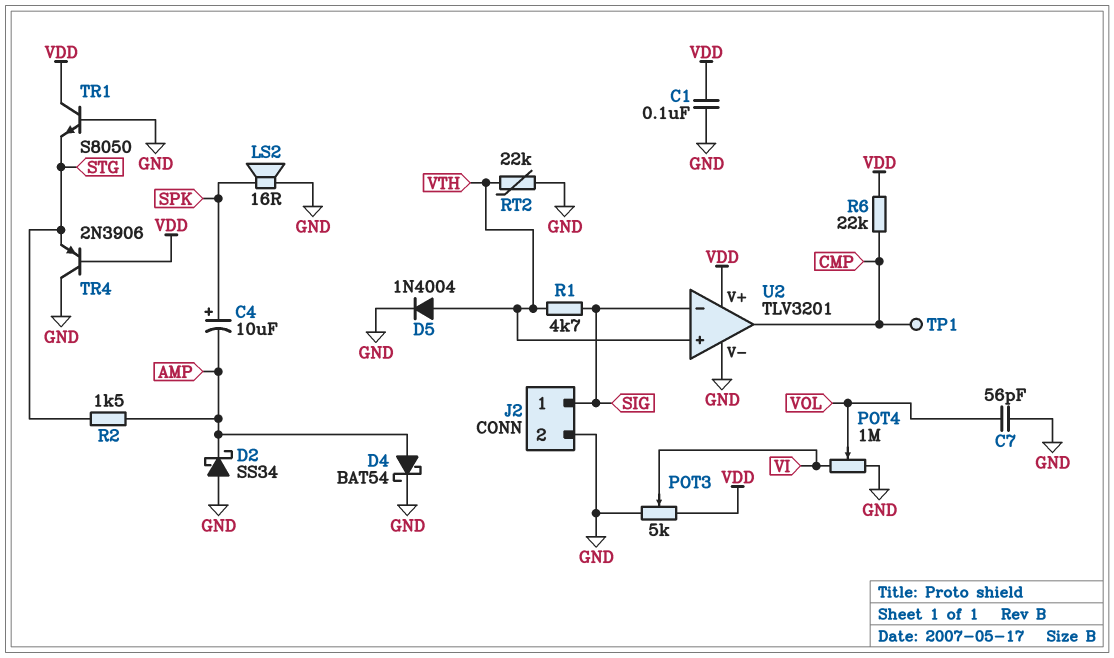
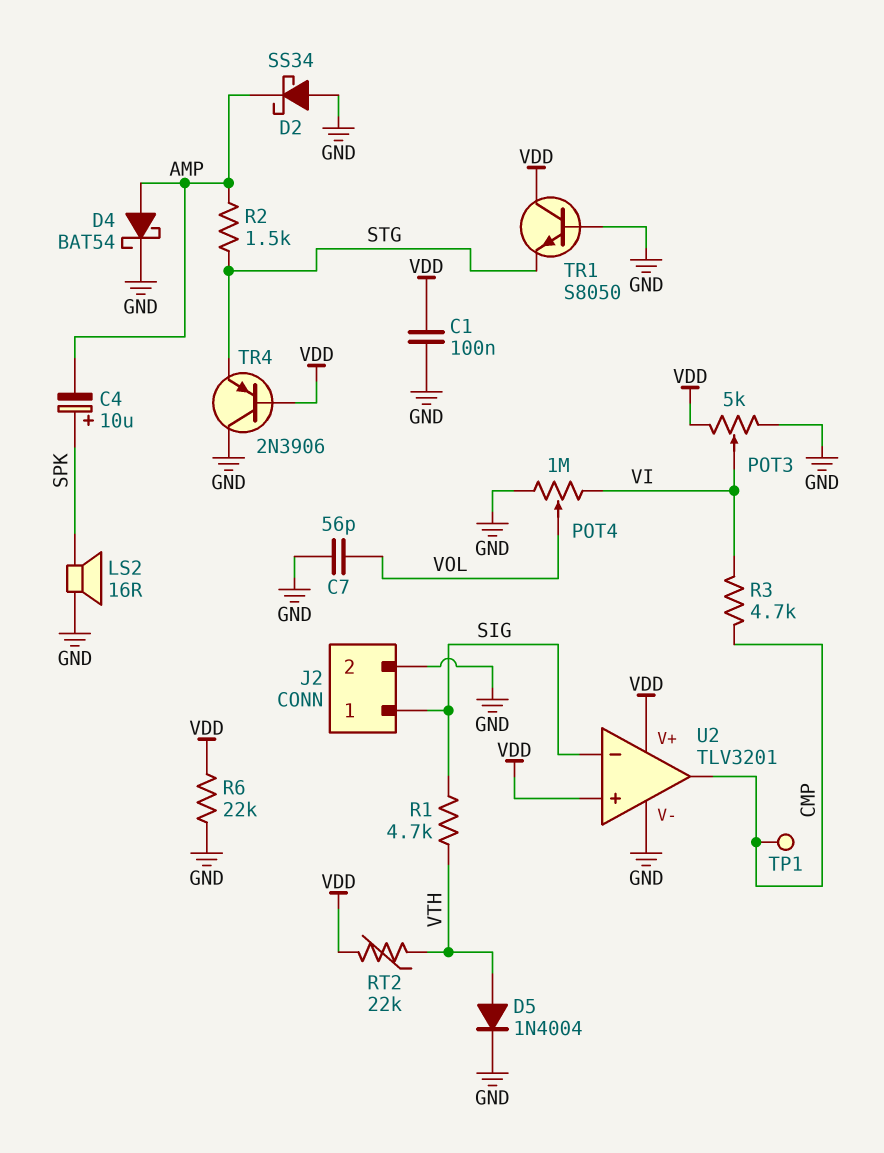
R3: none -> 4.7k (CMP, VI)
R6: 22k (CMP, VDD) -> 22k (GND, VDD)
RT2: 22k (GND, VTH) -> 22k (VDD, VTH)
U2 pin in+: VTH -> VDD

